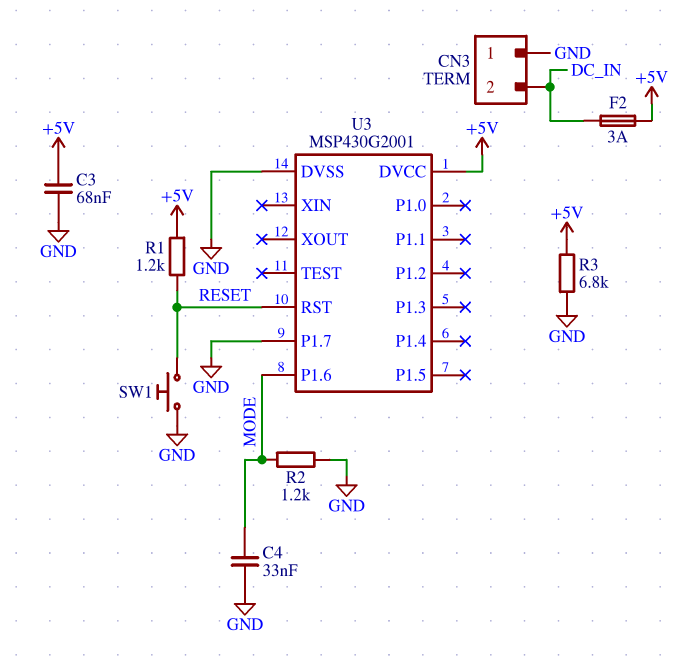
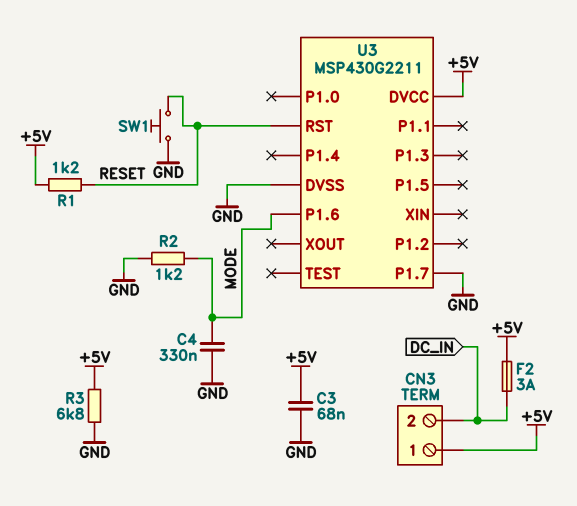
C4: 33nF (GND, MODE) -> 330nF (GND, MODE)
CN3 pin 1: GND -> +5V
U3: MSP430G2001 -> MSP430G2211

